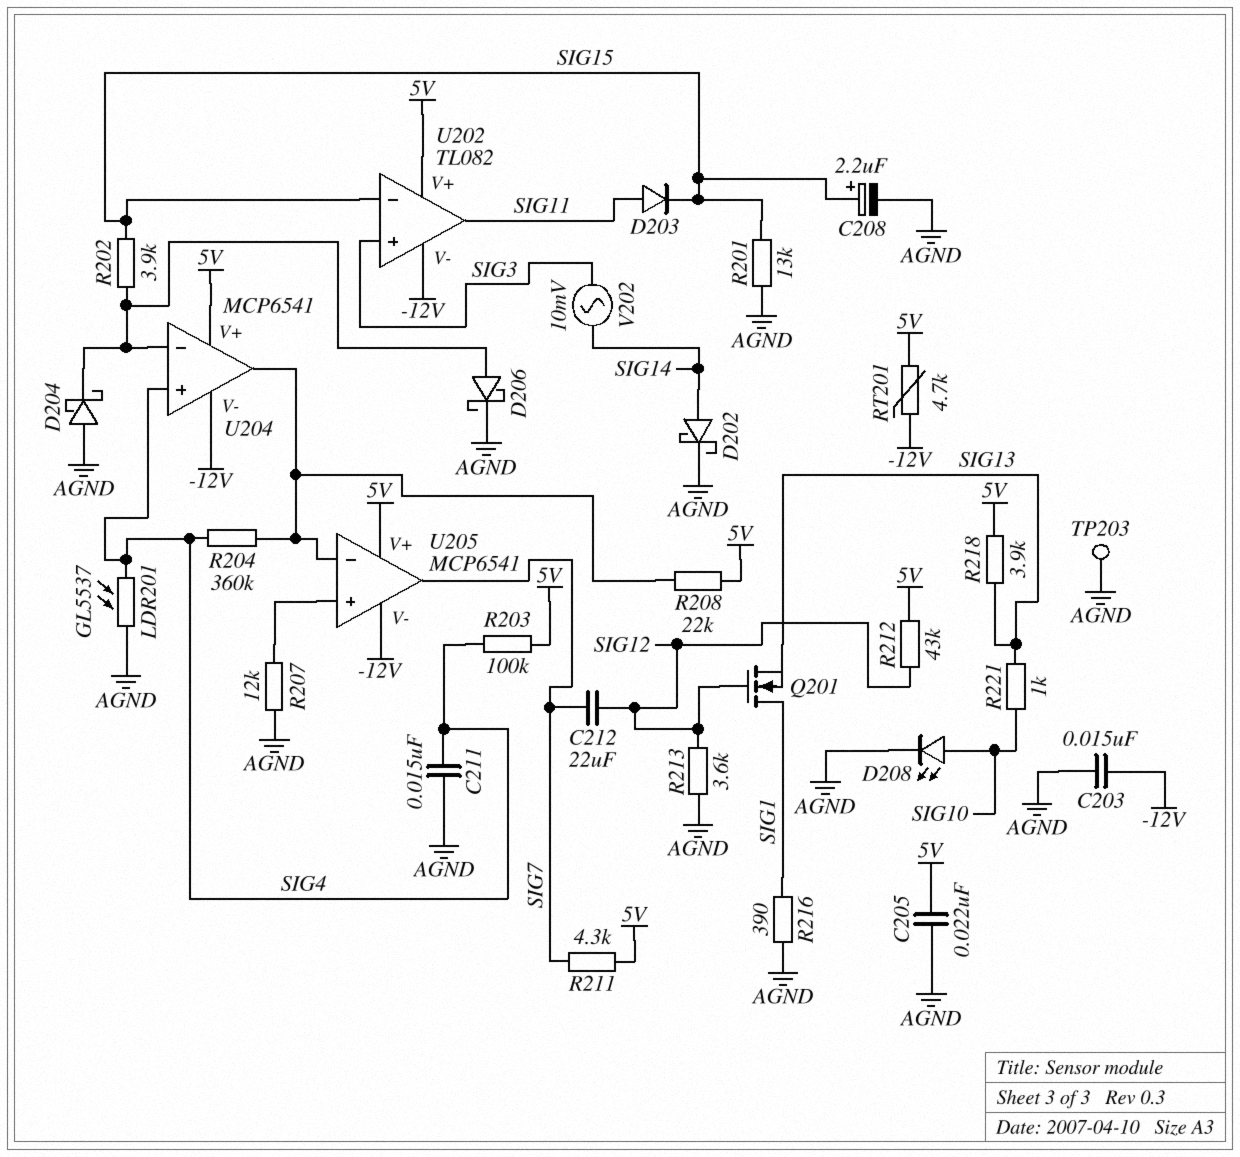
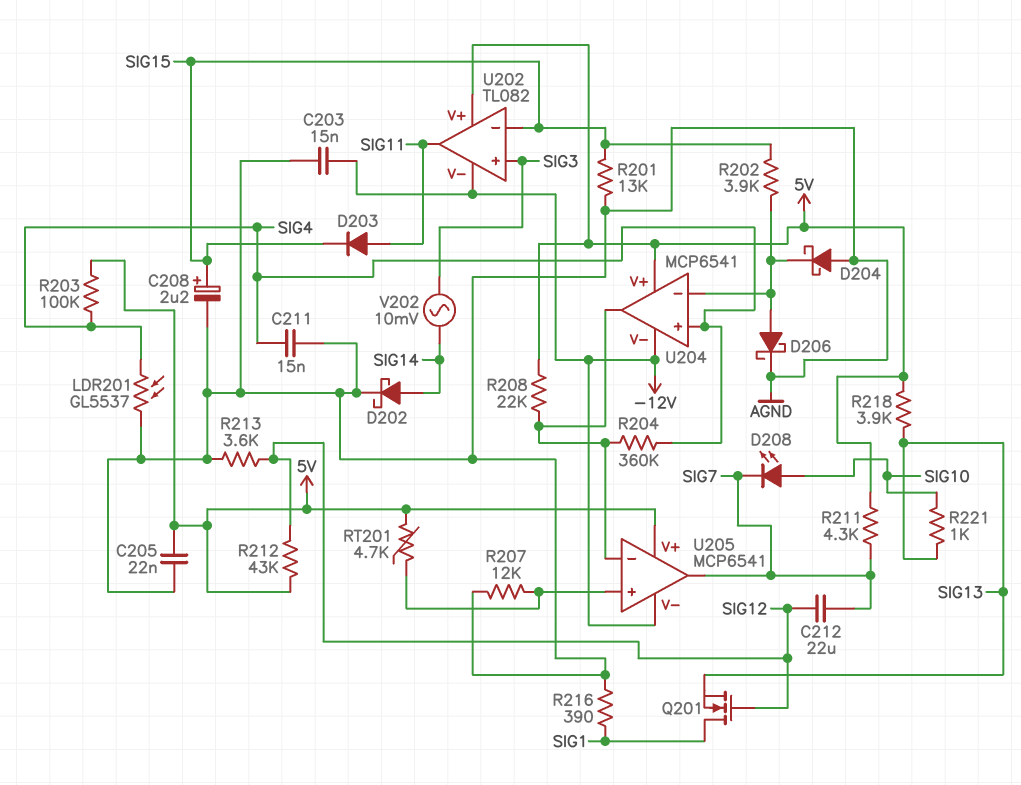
D208: LED (A SIG10, K AGND) -> LED (A SIG10, K SIG7)
RT201: 4.7k (-12V, 5V) -> 4.7k (5V, U205/in+)
TP203: test point (AGND) -> none

